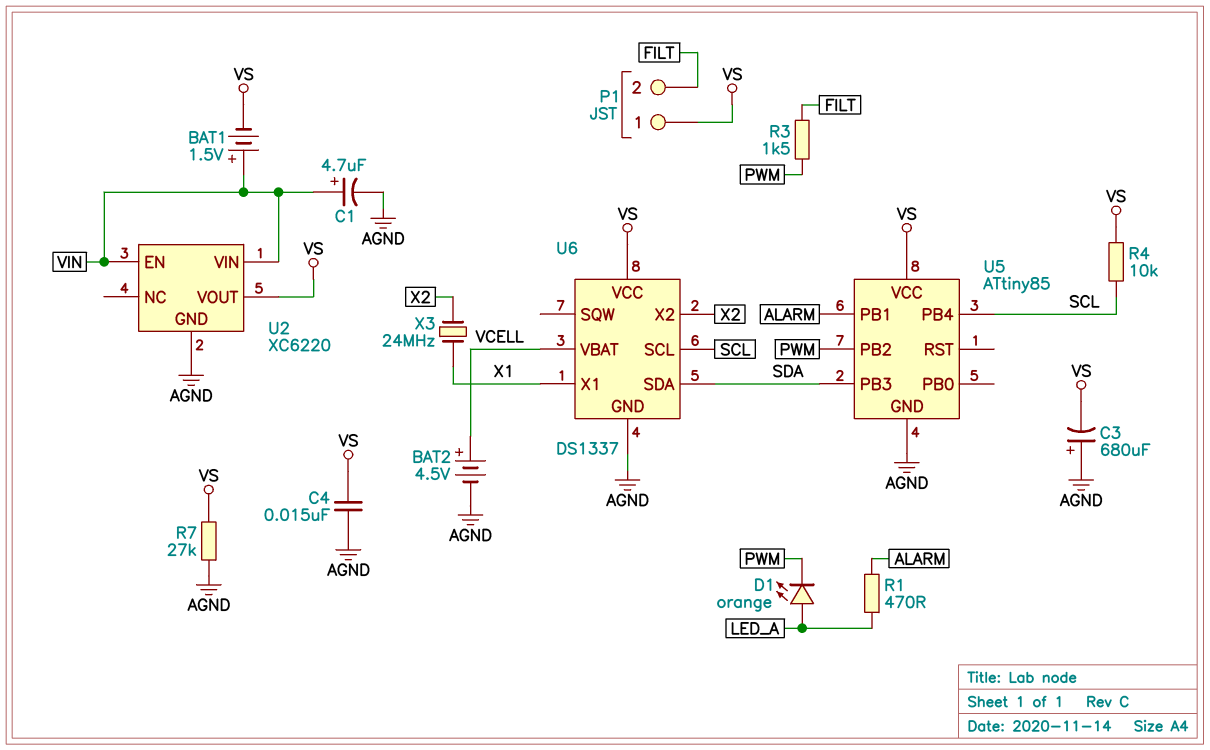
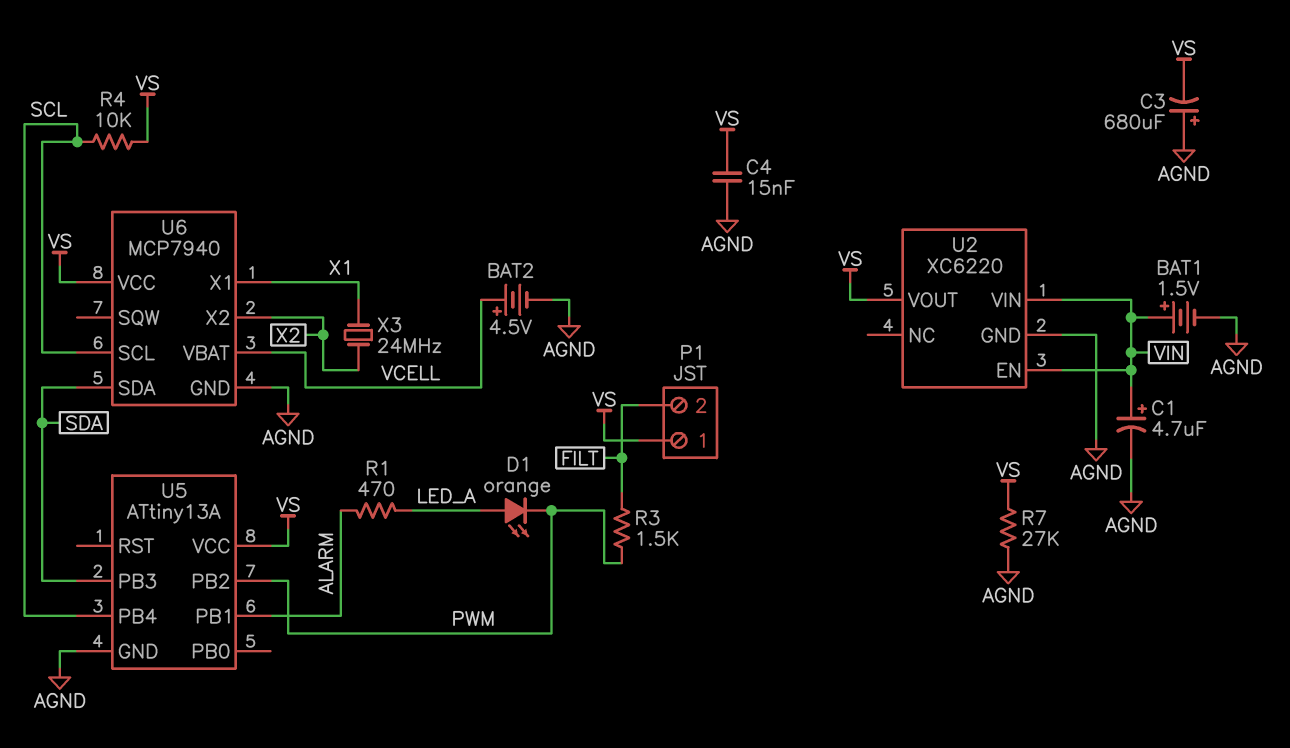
BAT1: 1.5V (plus VIN, minus VS) -> 1.5V (plus VIN, minus AGND)
U5: ATtiny85 -> ATtiny13A
U6: DS1337 -> MCP7940

